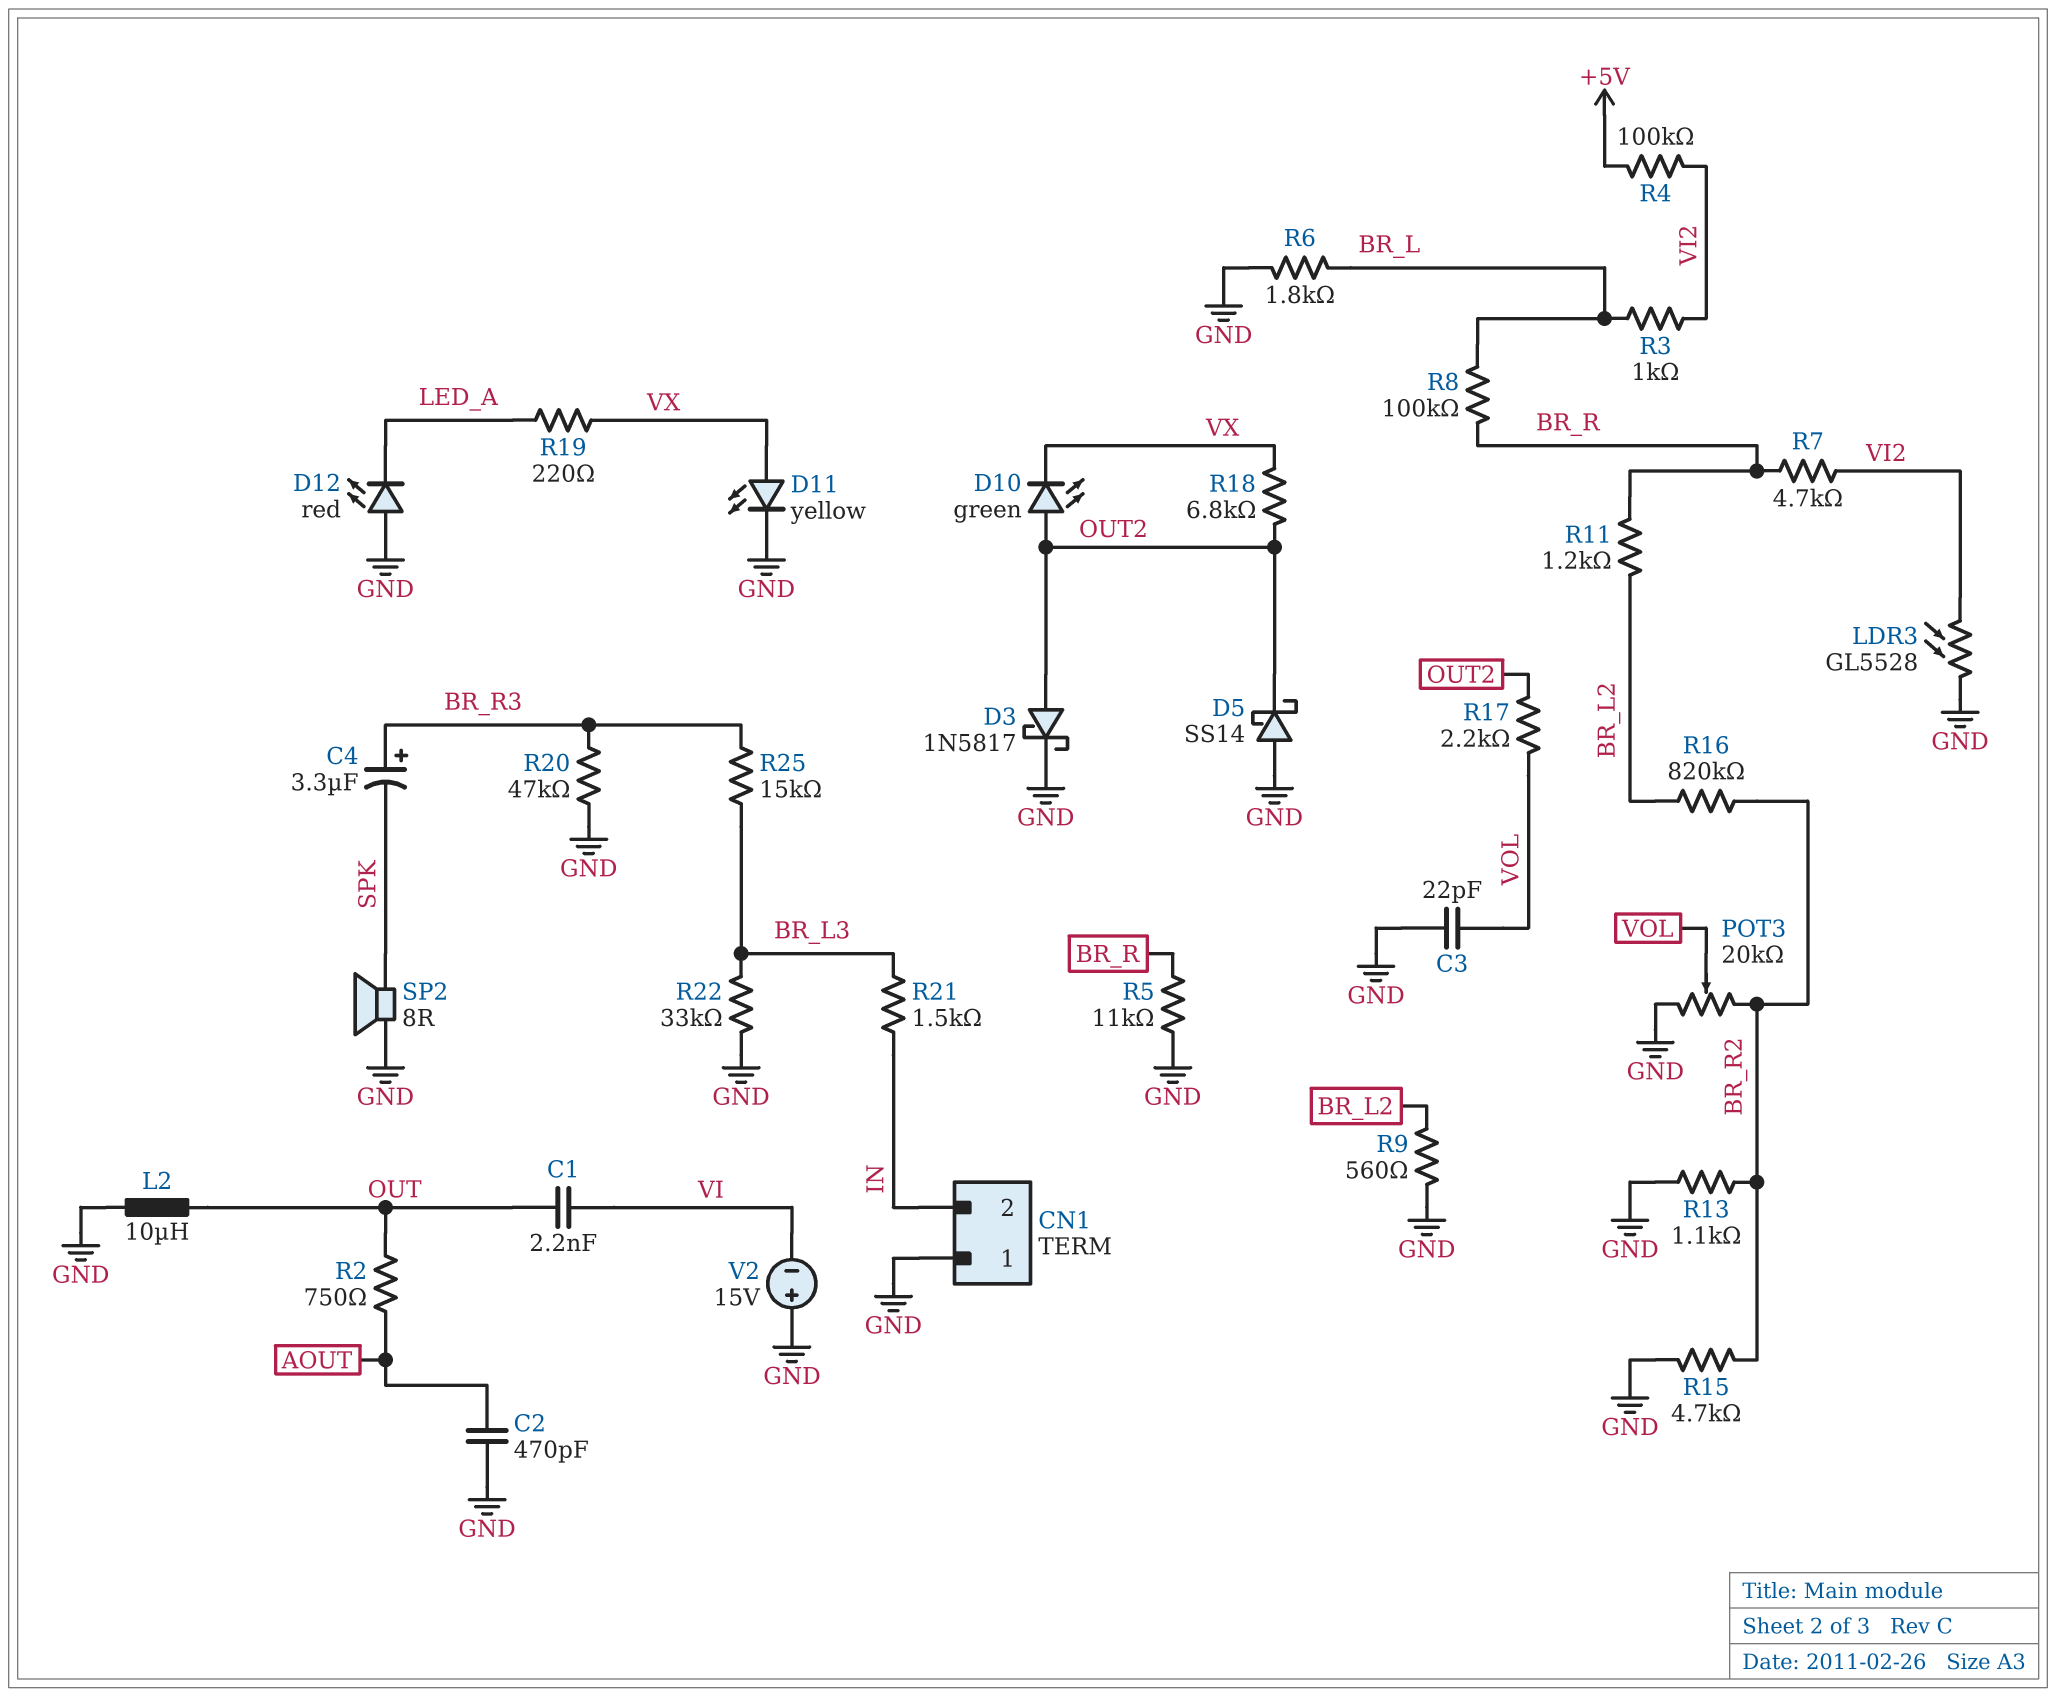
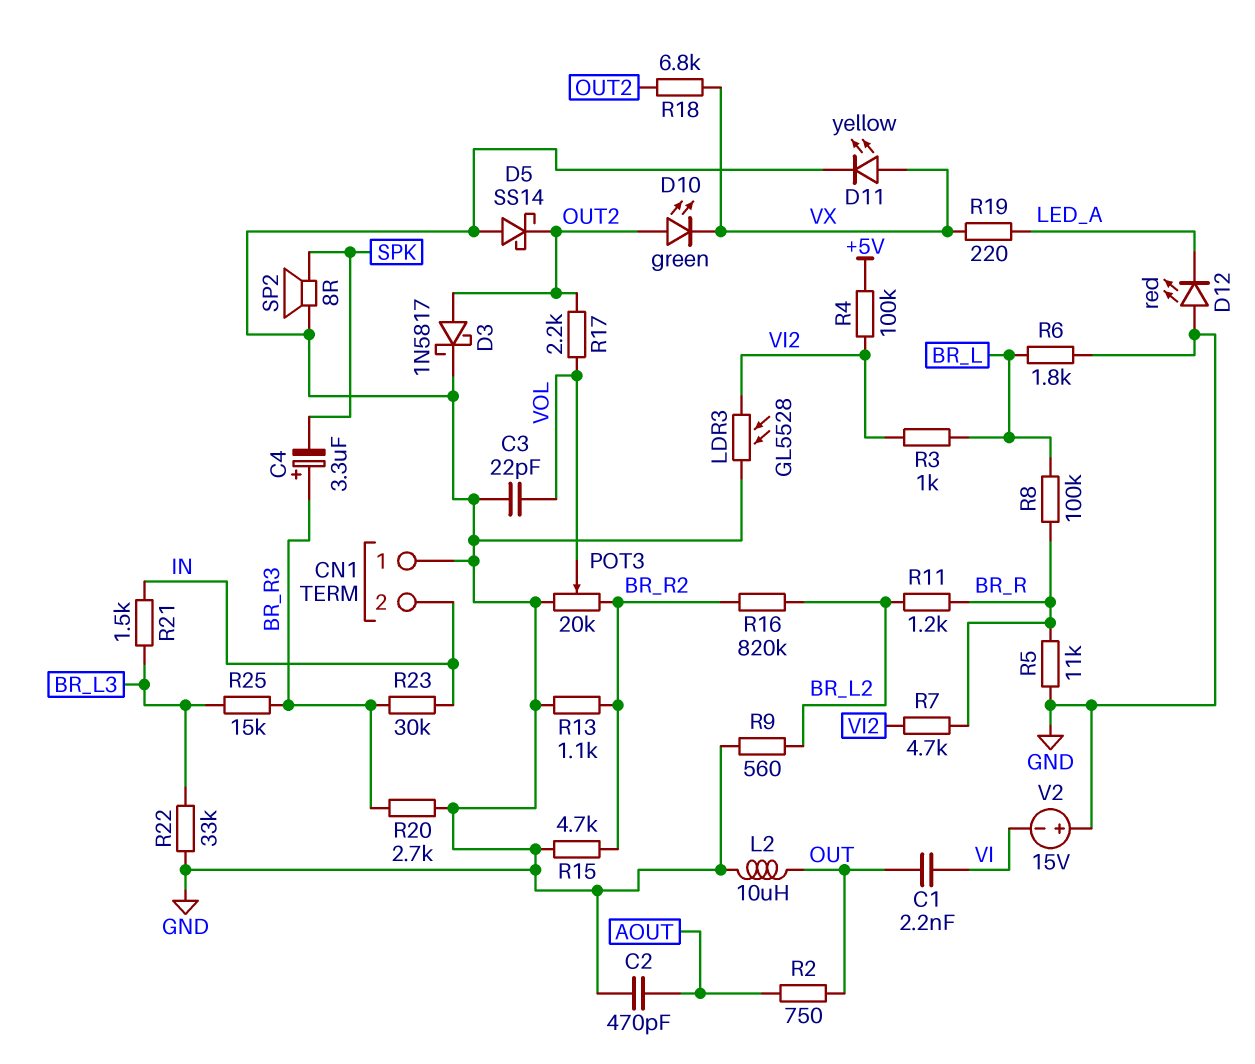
R20: 47k (BR_R3, GND) -> 2.7k (BR_R3, GND)
R23: none -> 30k (BR_R3, IN)

